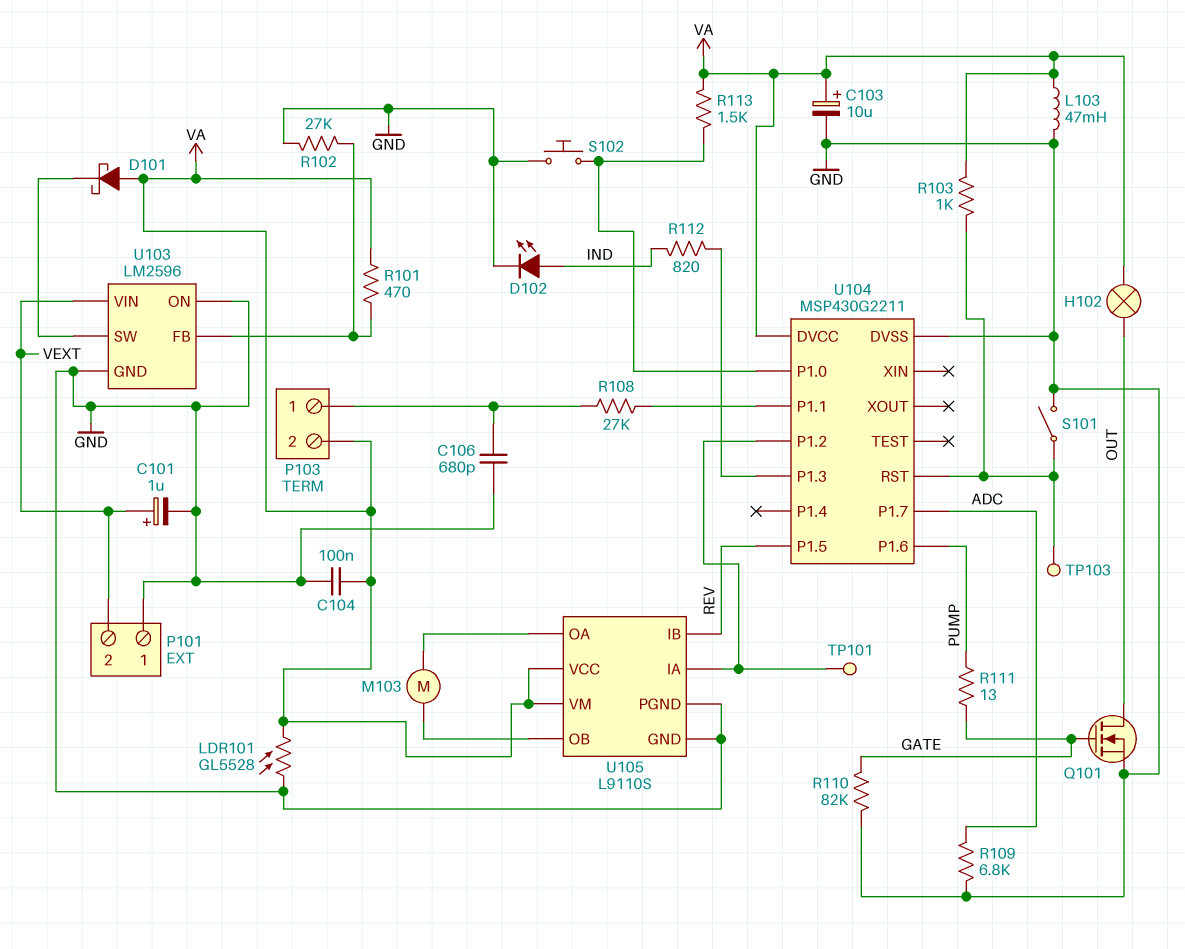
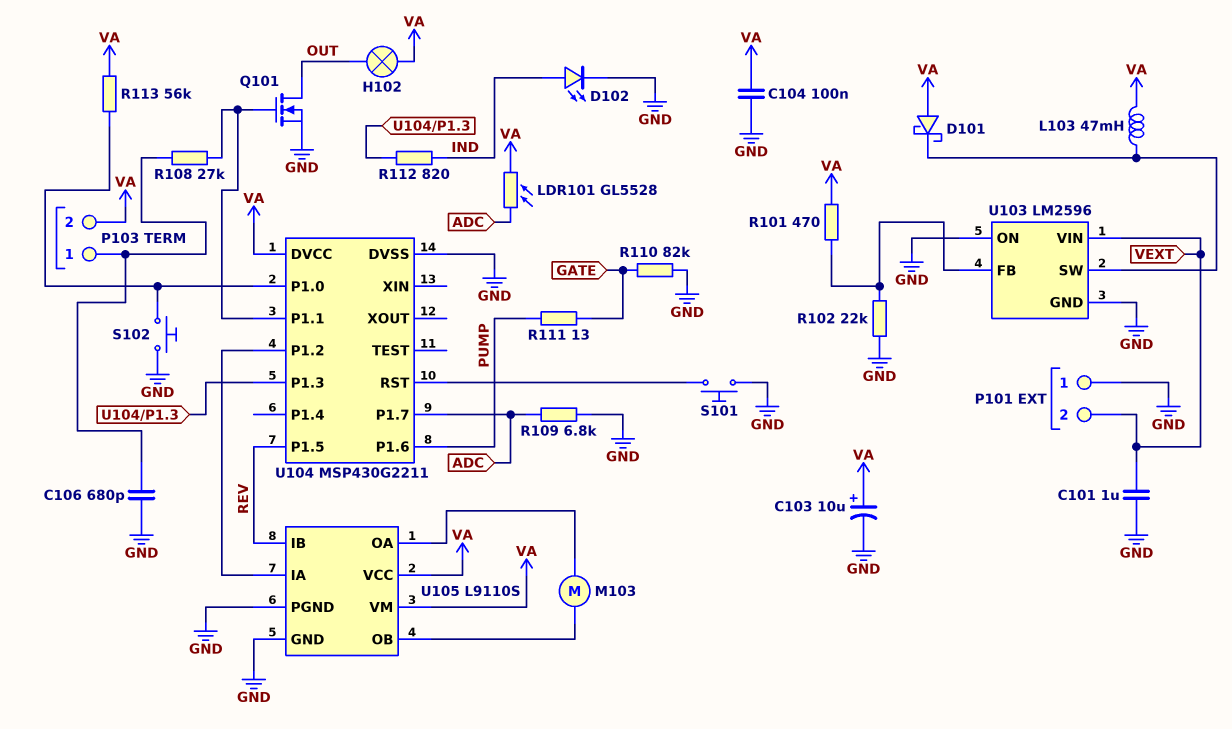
C101: 1uF (plus VEXT, minus GND) -> 1uF (GND, VEXT)
L103: 47mH (GND, VA) -> 47mH (U103/SW, VA)
LDR101: GL5528 (GND, VA) -> GL5528 (ADC, VA)
Q101: NMOS (G GATE, D OUT, S GND) -> NMOS (G U104/P1.1, D OUT, S GND)
R102: 27k (GND, U103/FB) -> 22k (GND, U103/FB)
R103: 1k (U104/RST, VA) -> none
R113: 1.5k (U104/P1.0, VA) -> 56k (U104/P1.0, VA)
S101: switch (GND, U104/RST) -> button (GND, U104/RST)
TP101: test point (U104/P1.2) -> none
TP103: test point (U104/RST) -> none

